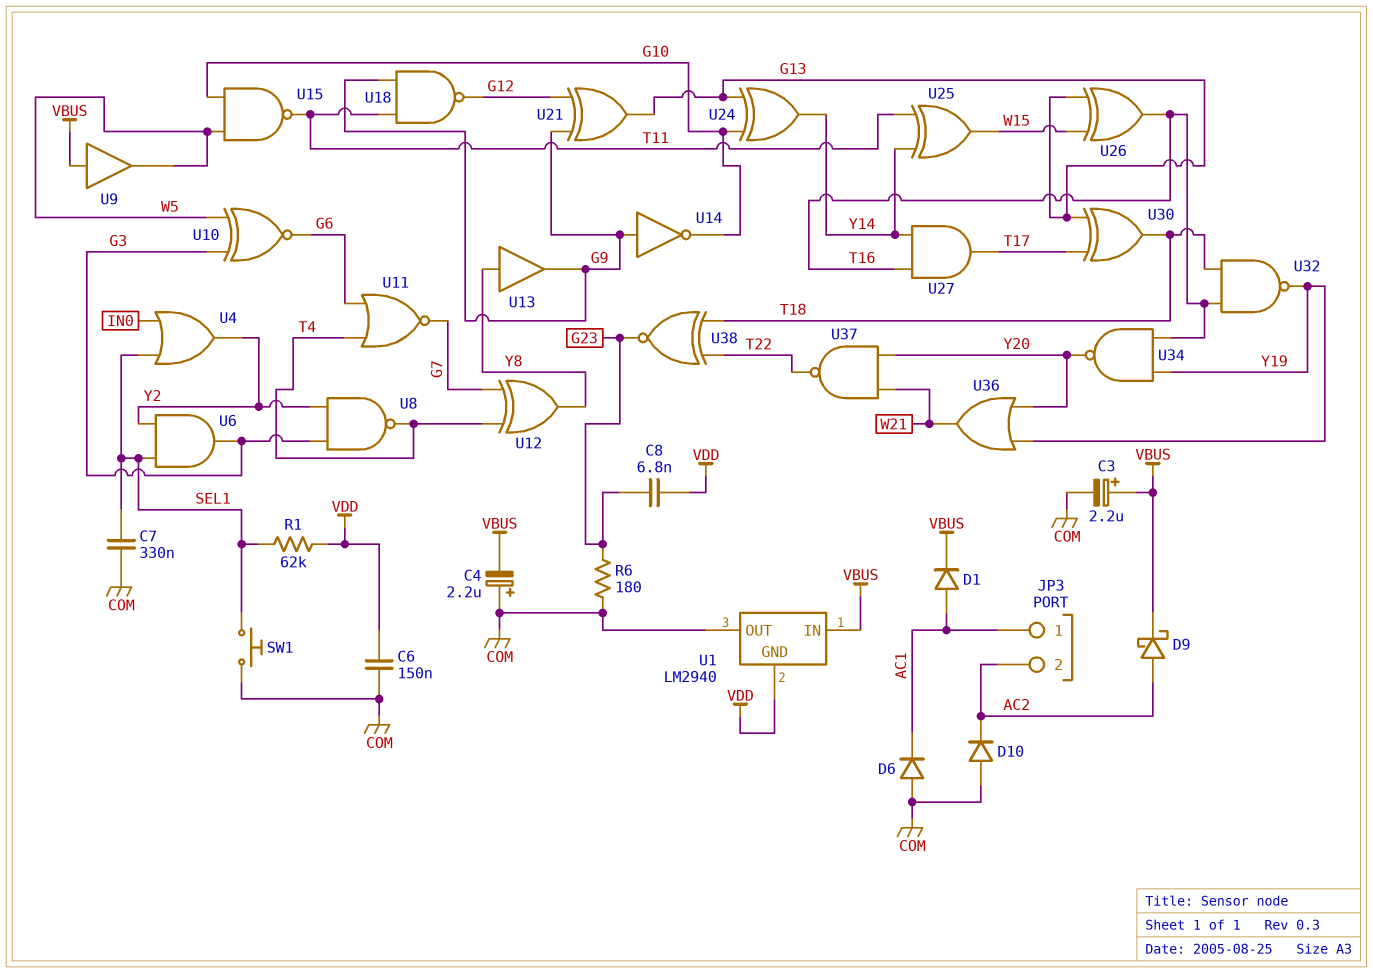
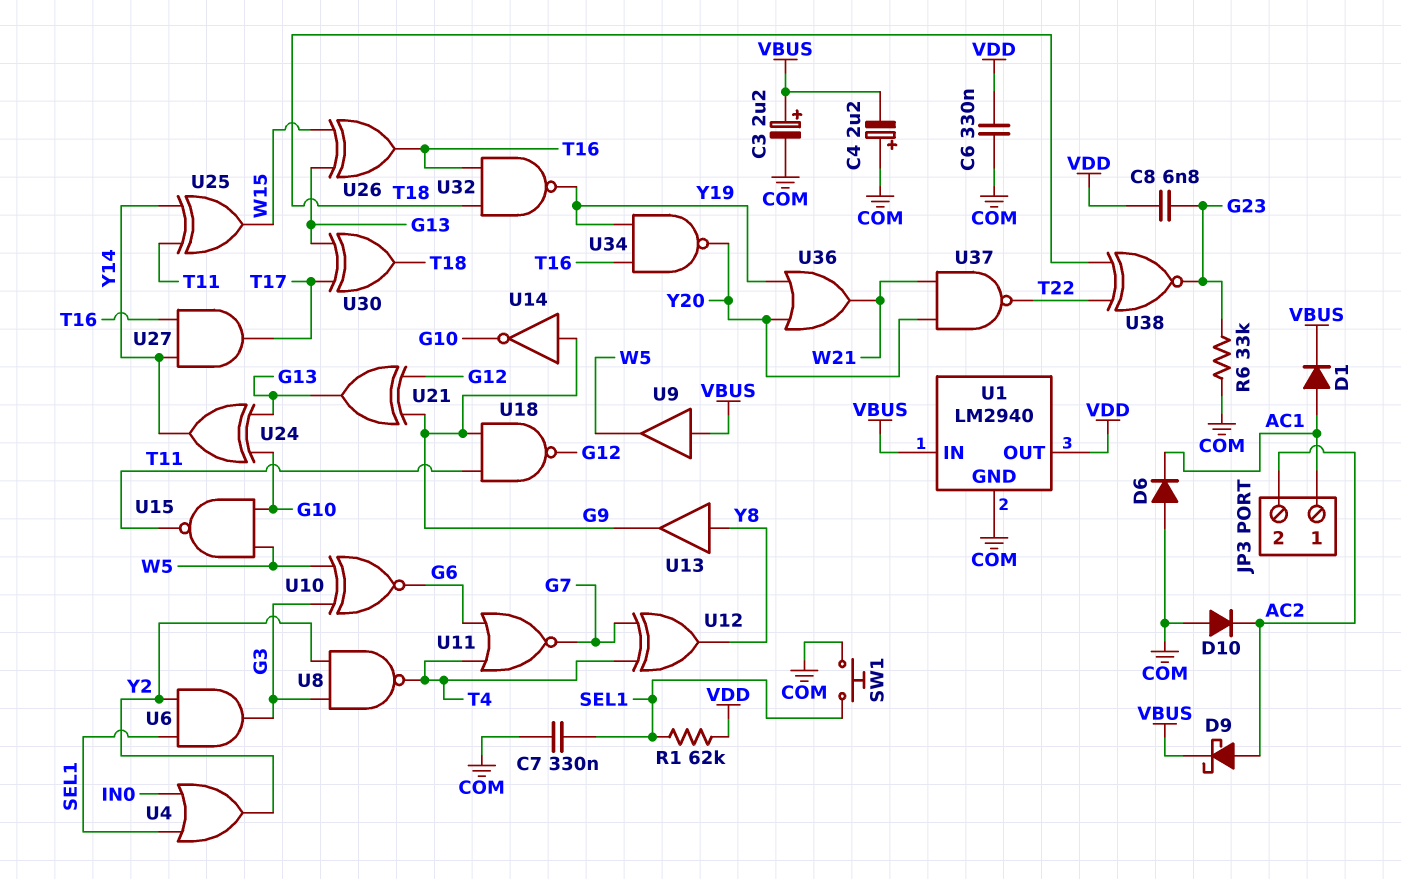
C6: 150nF (COM, VDD) -> 330nF (COM, VDD)
R6: 180 (COM, G23) -> 33k (COM, G23)
U1 pin GND: VDD -> COM
U1 pin OUT: COM -> VDD

